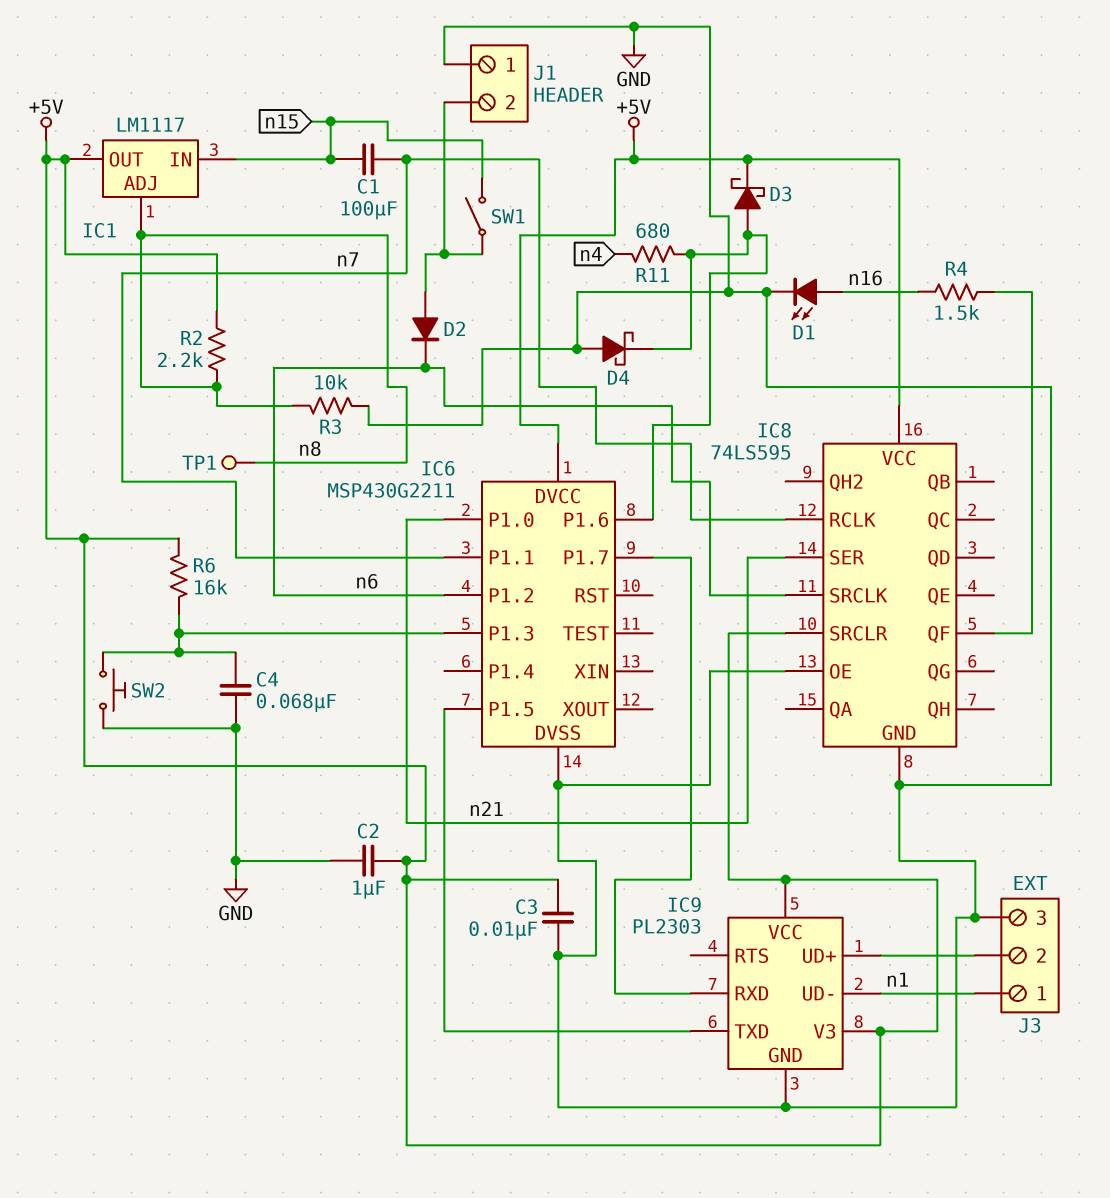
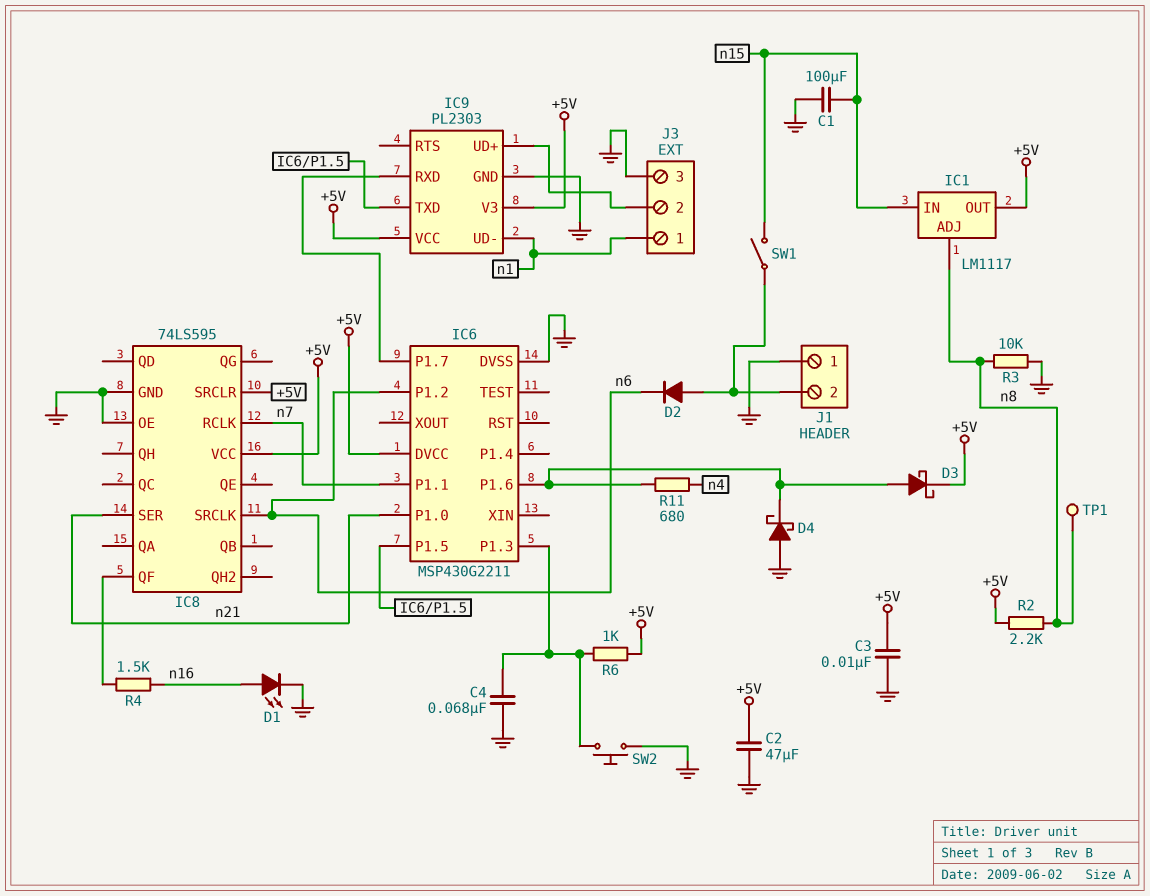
C1: 100uF (n7, n15) -> 100uF (GND, n15)
C2: 1uF (+5V, GND) -> 47uF (+5V, GND)
R6: 16k (+5V, IC6/P1.3) -> 1k (+5V, IC6/P1.3)

